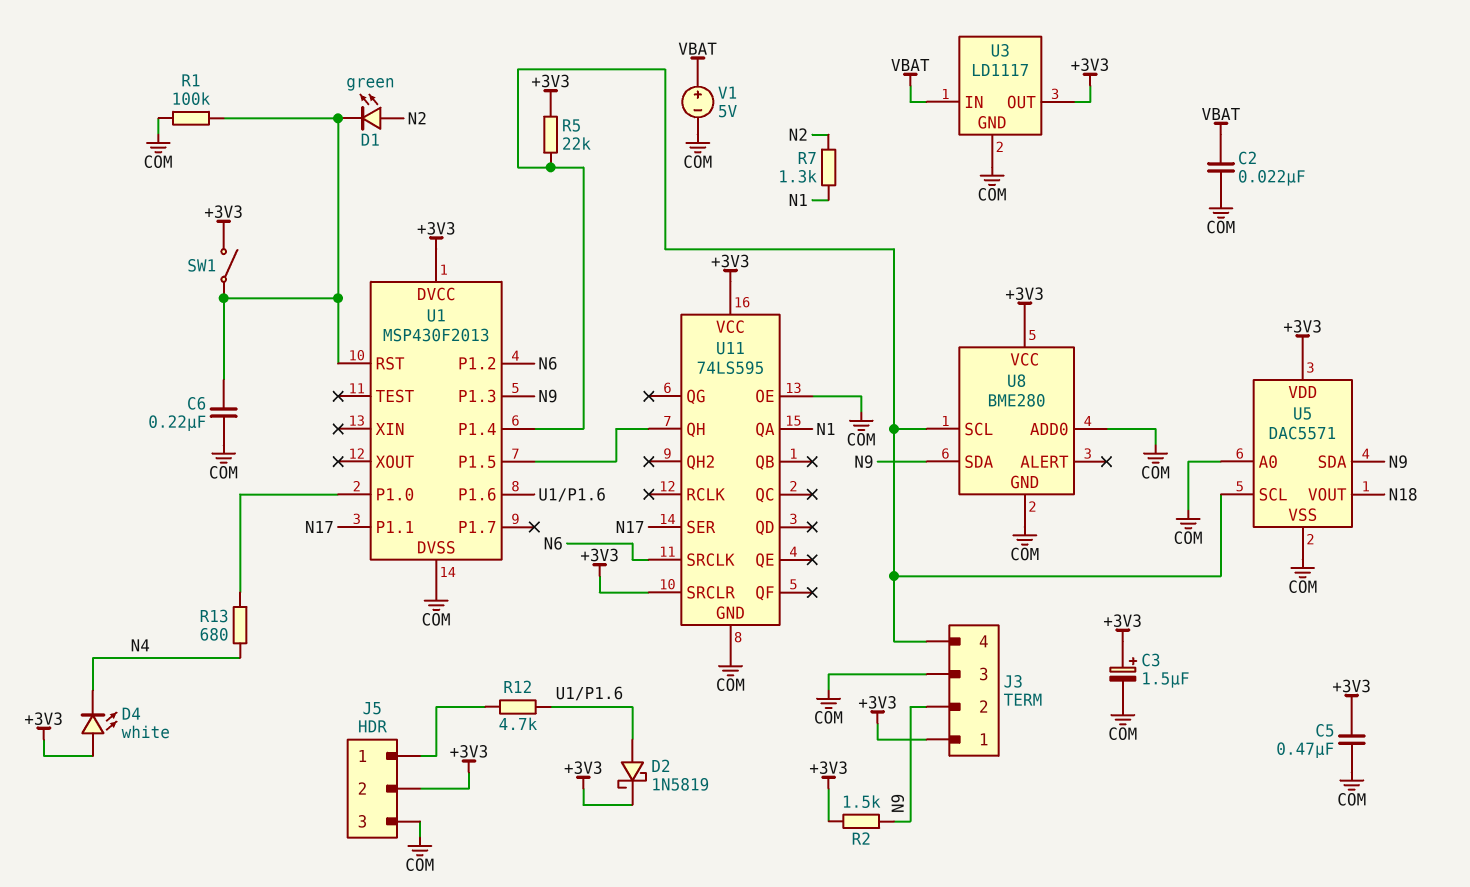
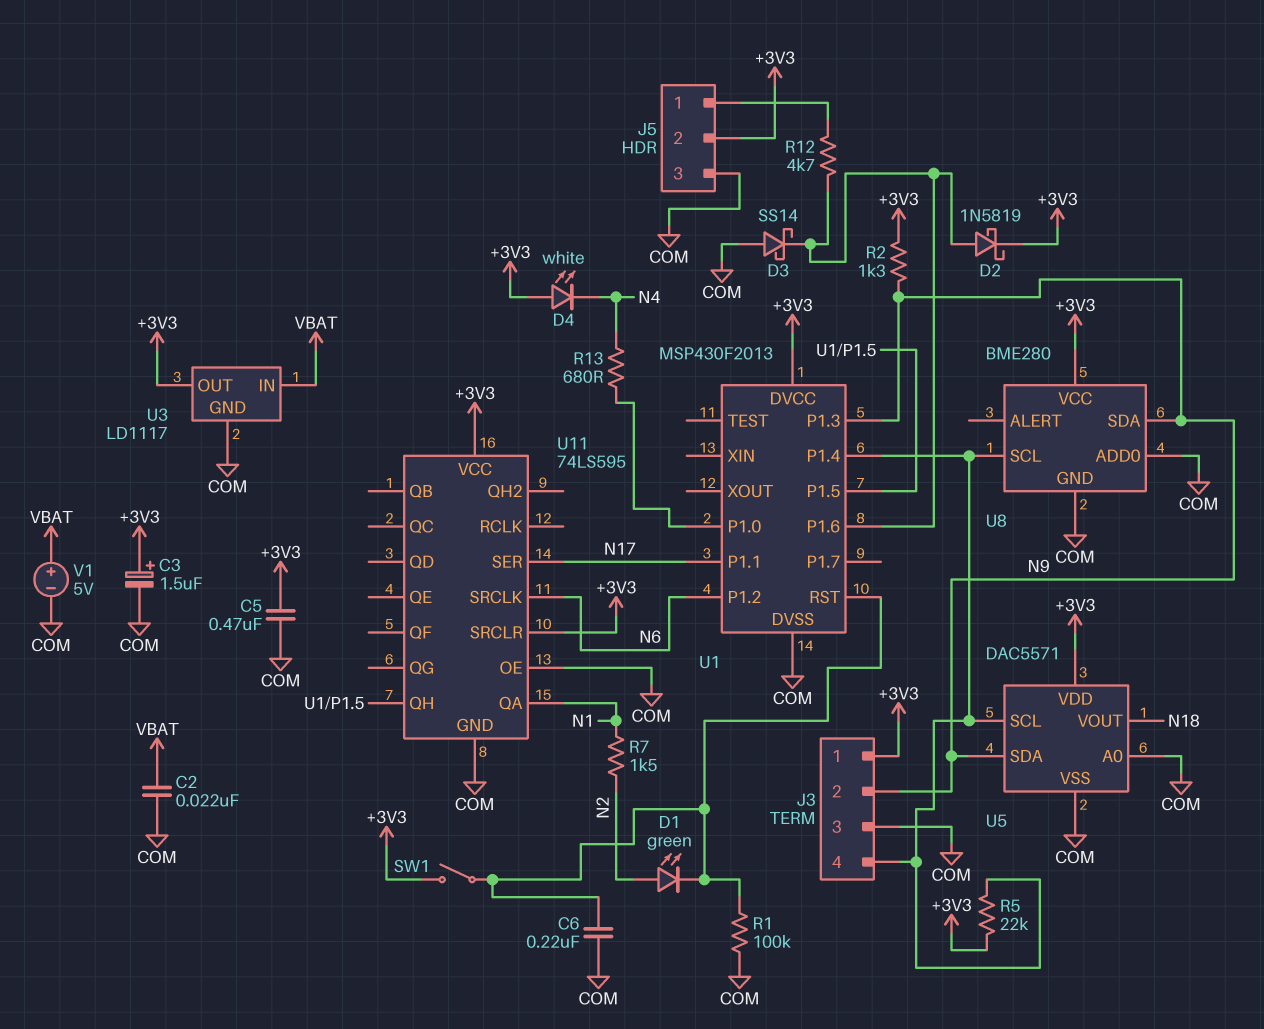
D3: none -> schottky SS14 (A COM, K U1/P1.6)
R2: 1.5k (+3V3, N9) -> 1.3k (+3V3, N9)
R7: 1.3k (N1, N2) -> 1.5k (N1, N2)

